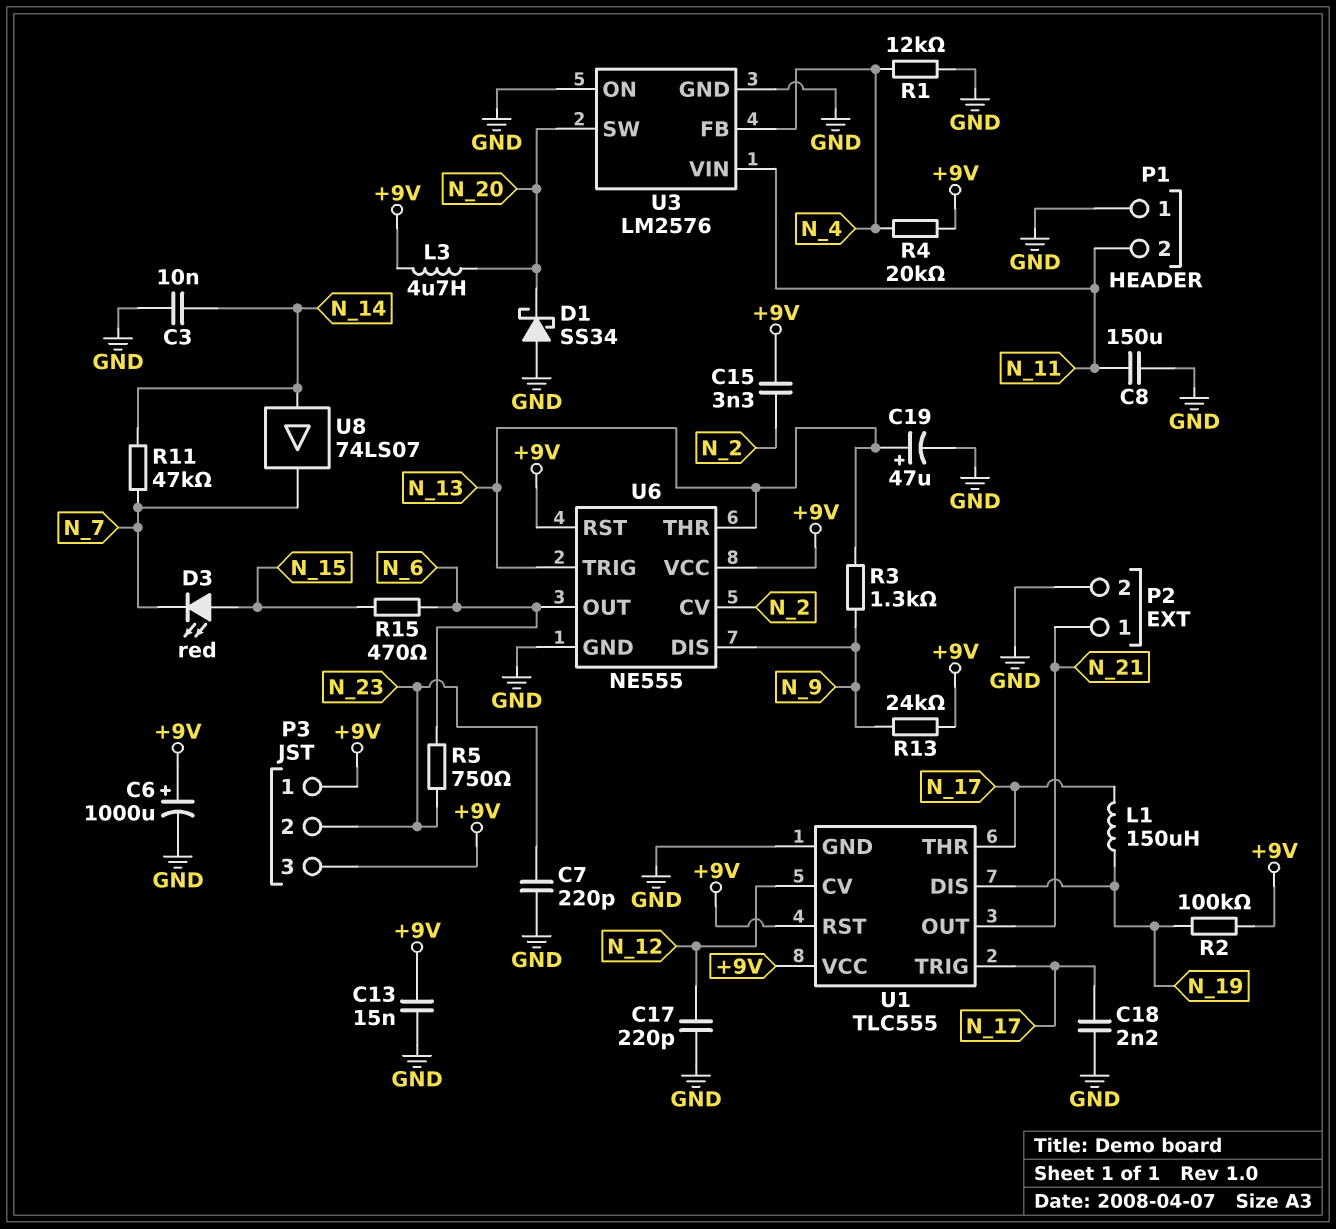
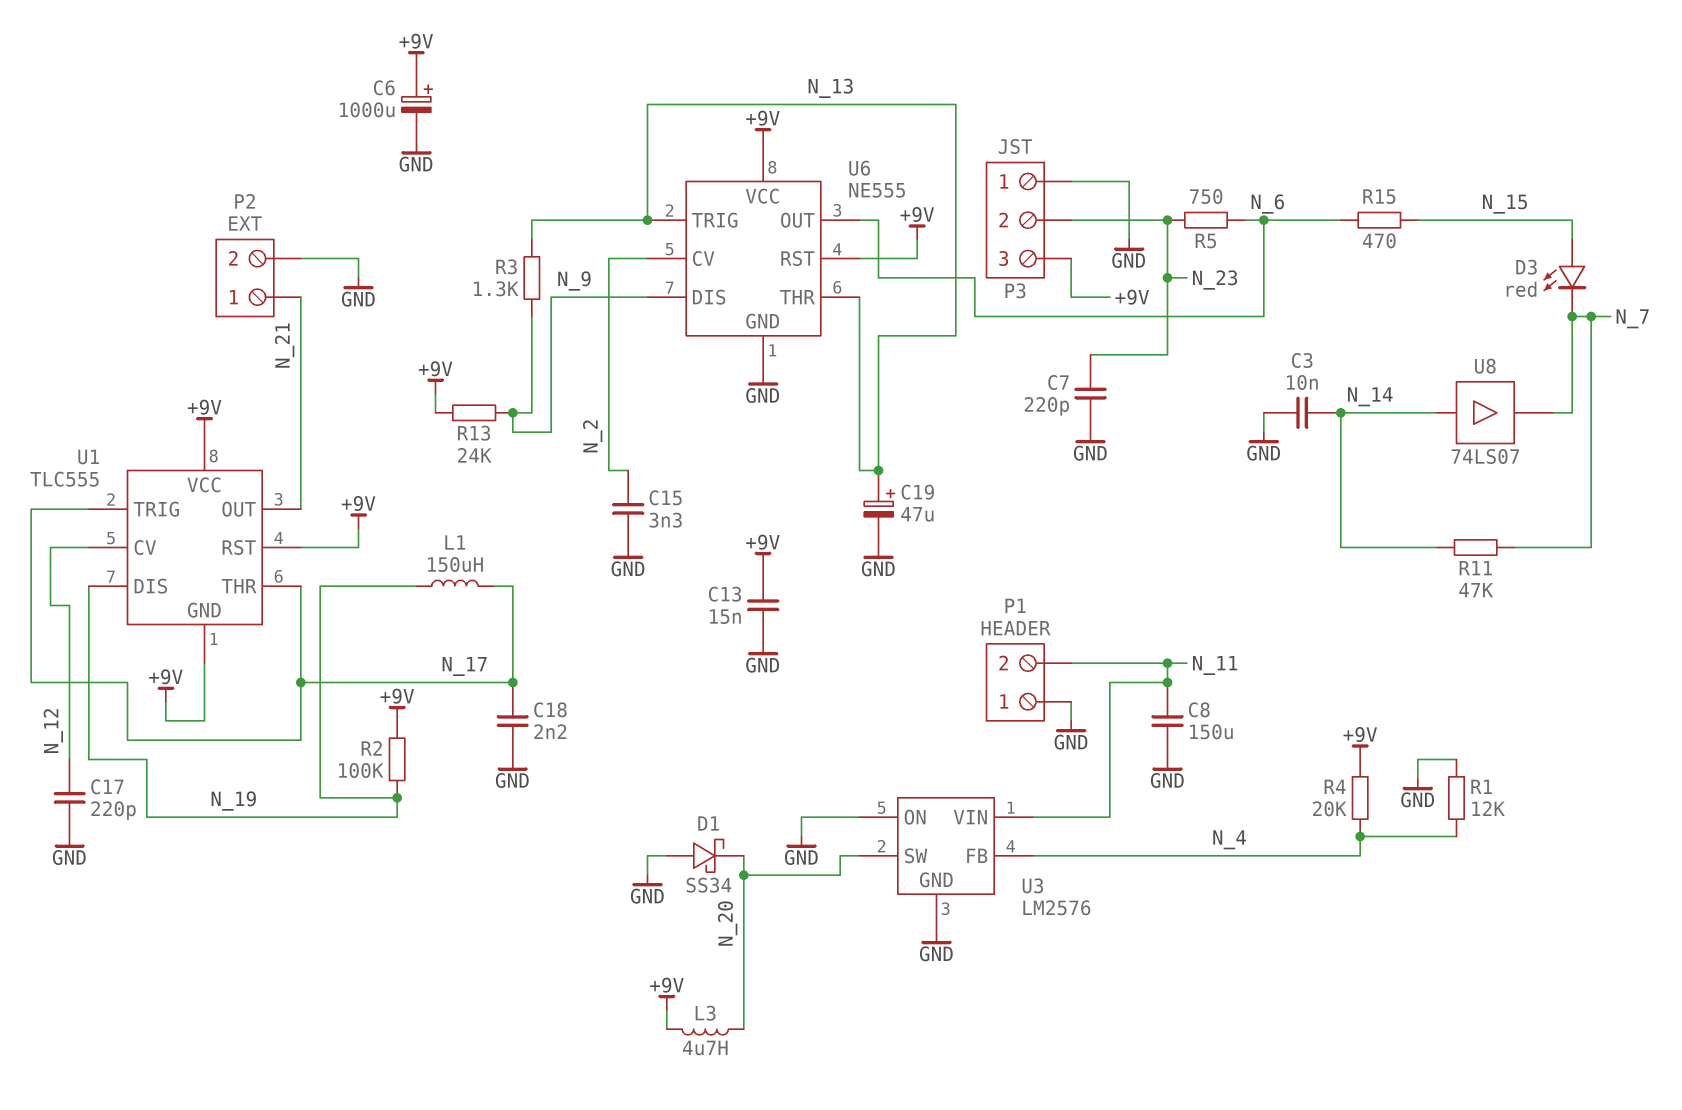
C15: 3.3nF (+9V, N_2) -> 3.3nF (GND, N_2)
P3 pin 1: +9V -> GND
U1 pin GND: GND -> +9V

